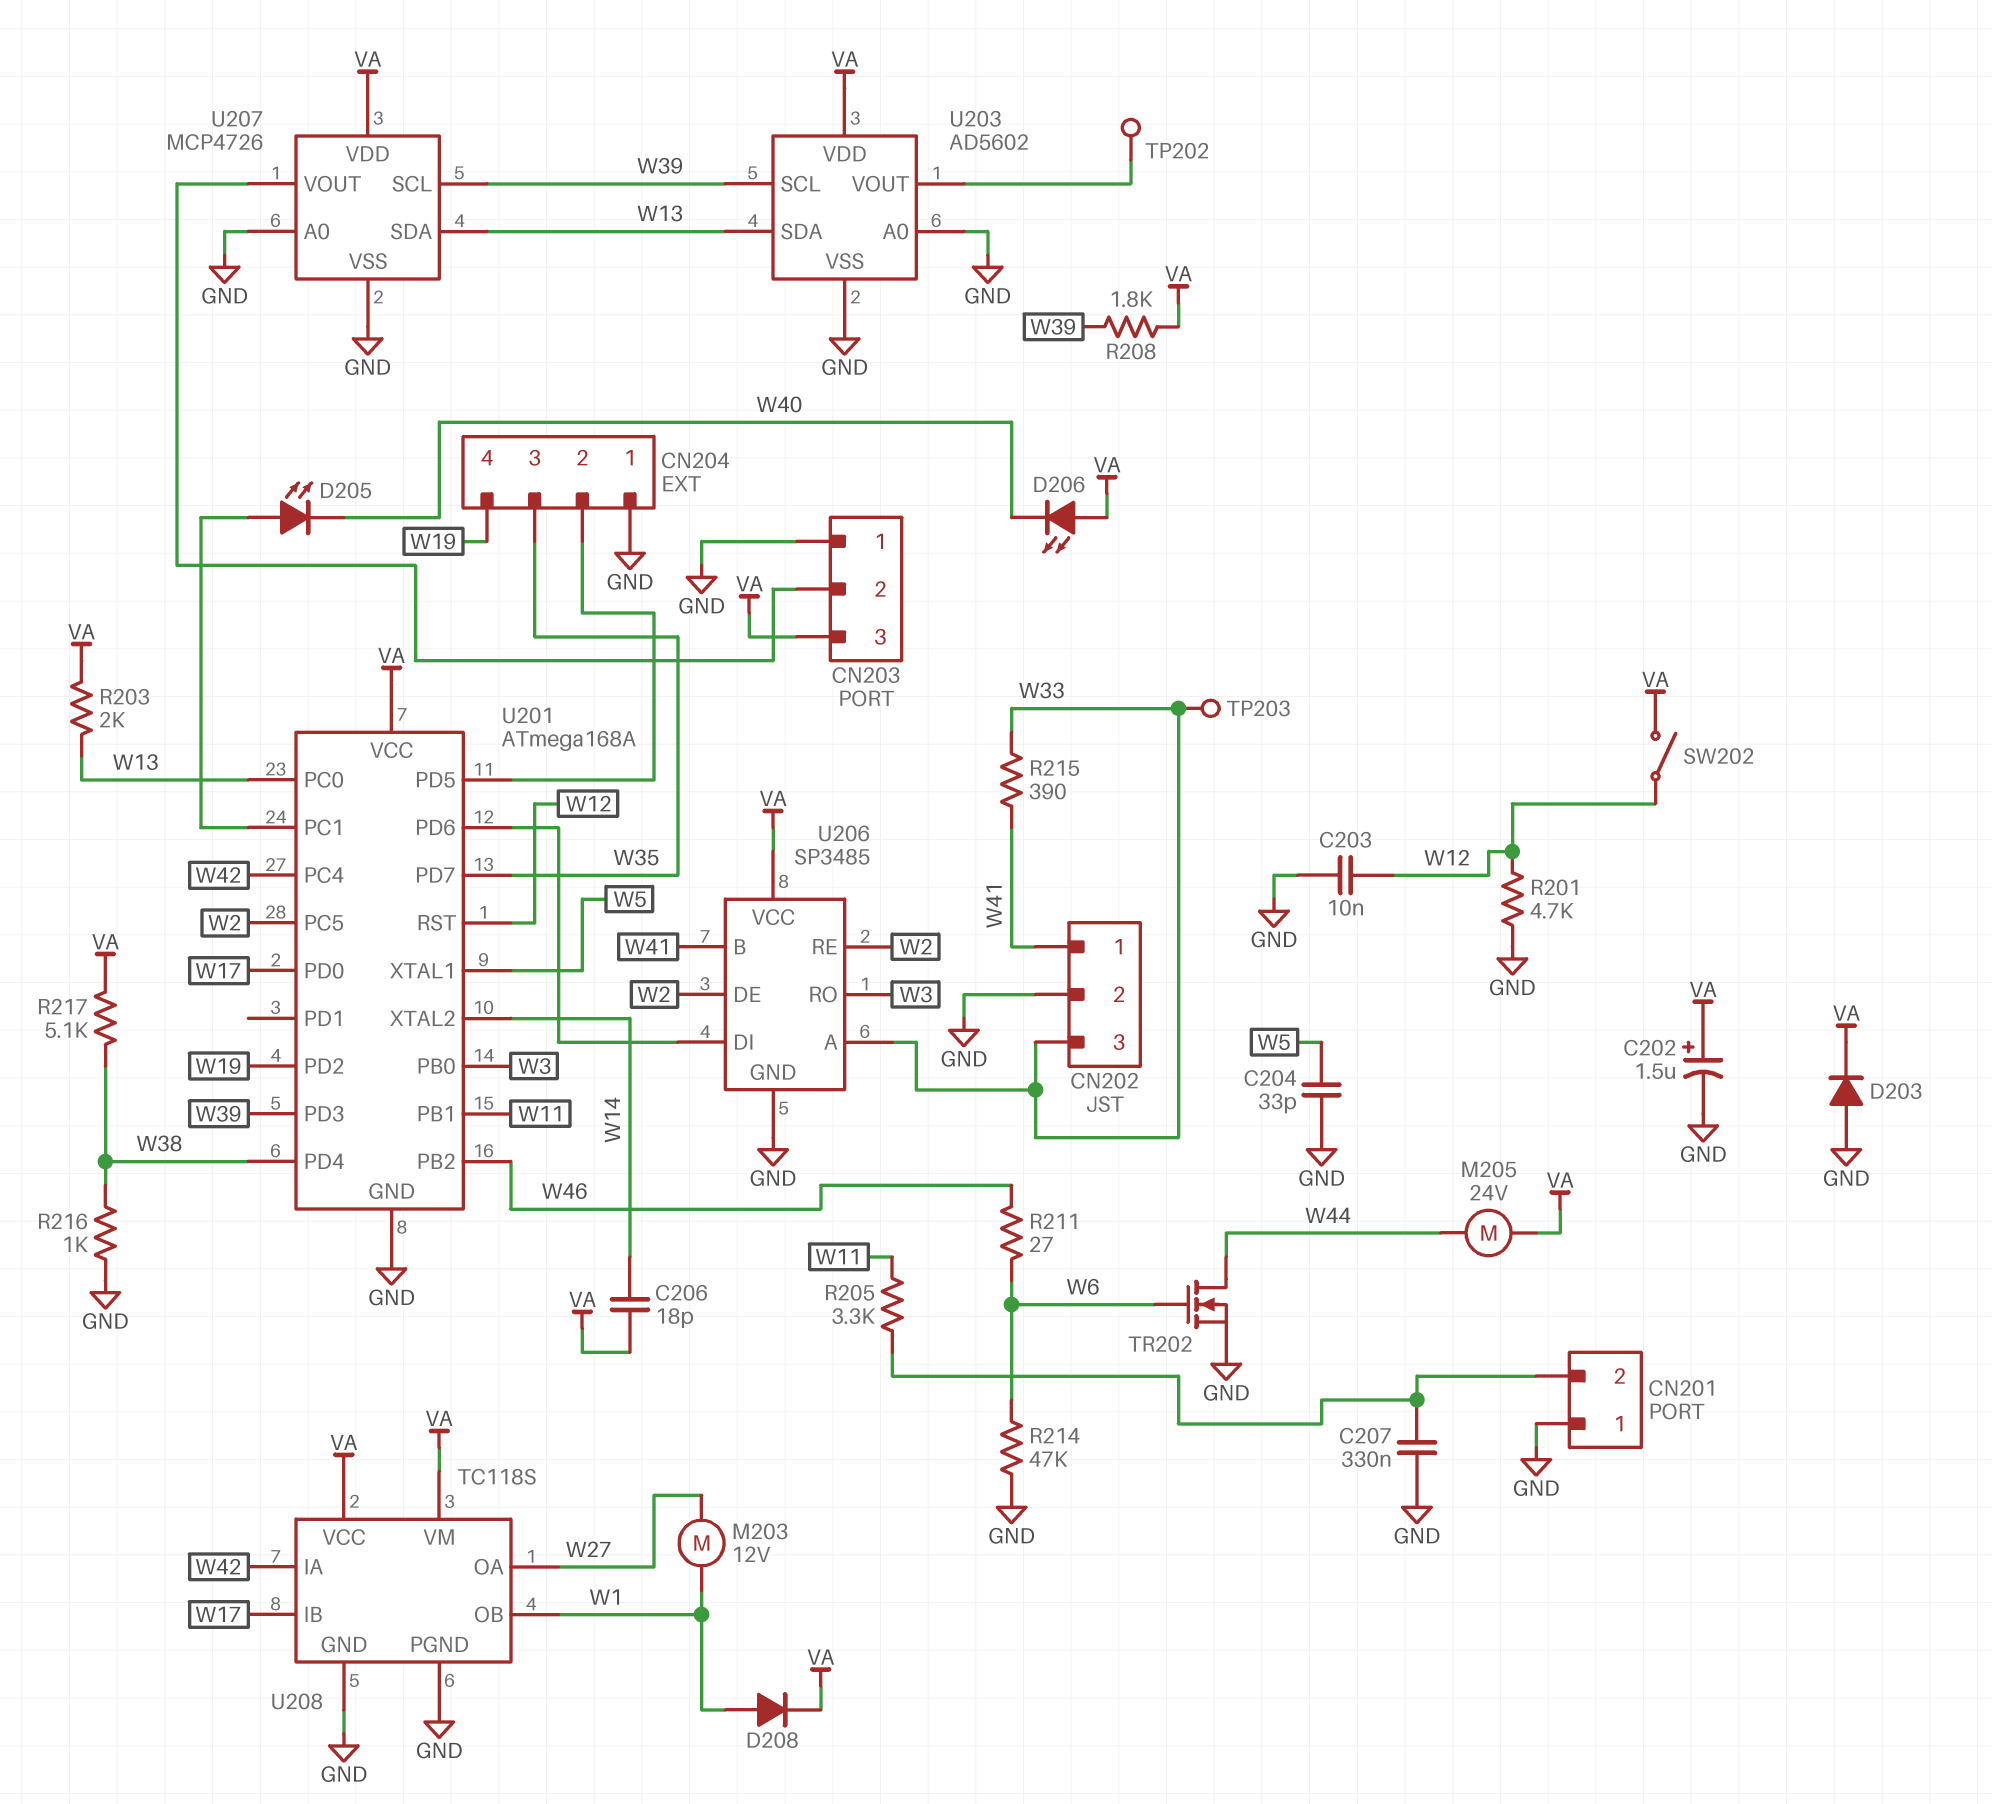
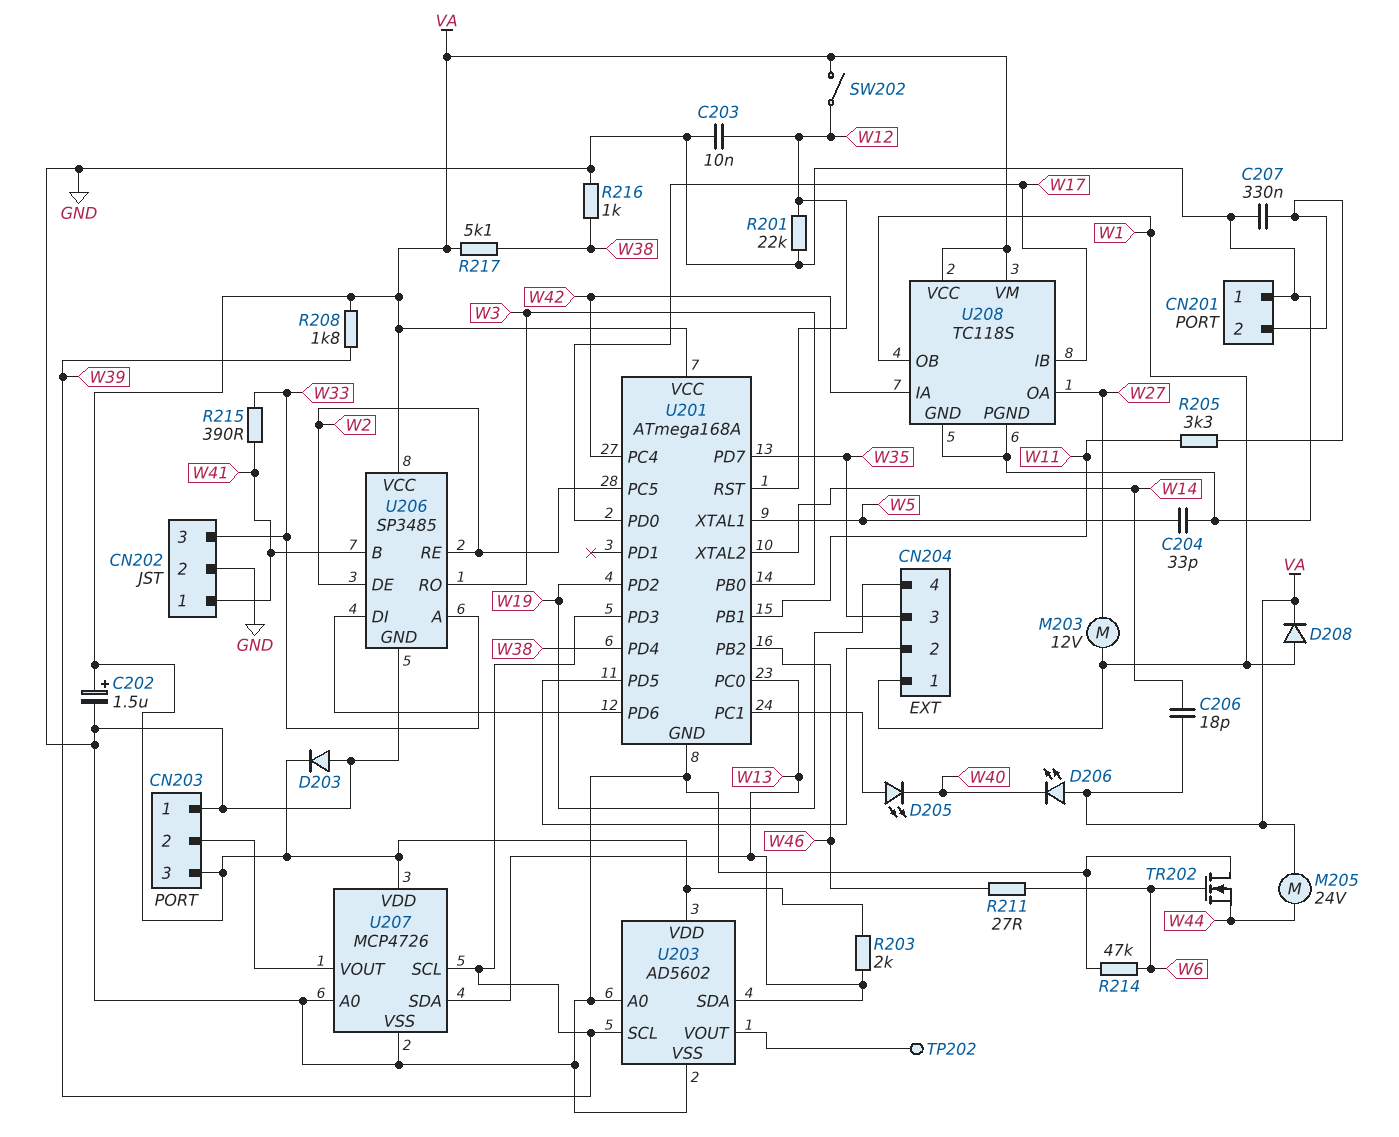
CN204 pin 1: GND -> W1
R201: 4.7k (GND, W12) -> 22k (GND, W12)
TP203: test point (W33) -> none
TR202: NMOS (G W6, D W44, S GND) -> NMOS (G W6, D GND, S W44)

